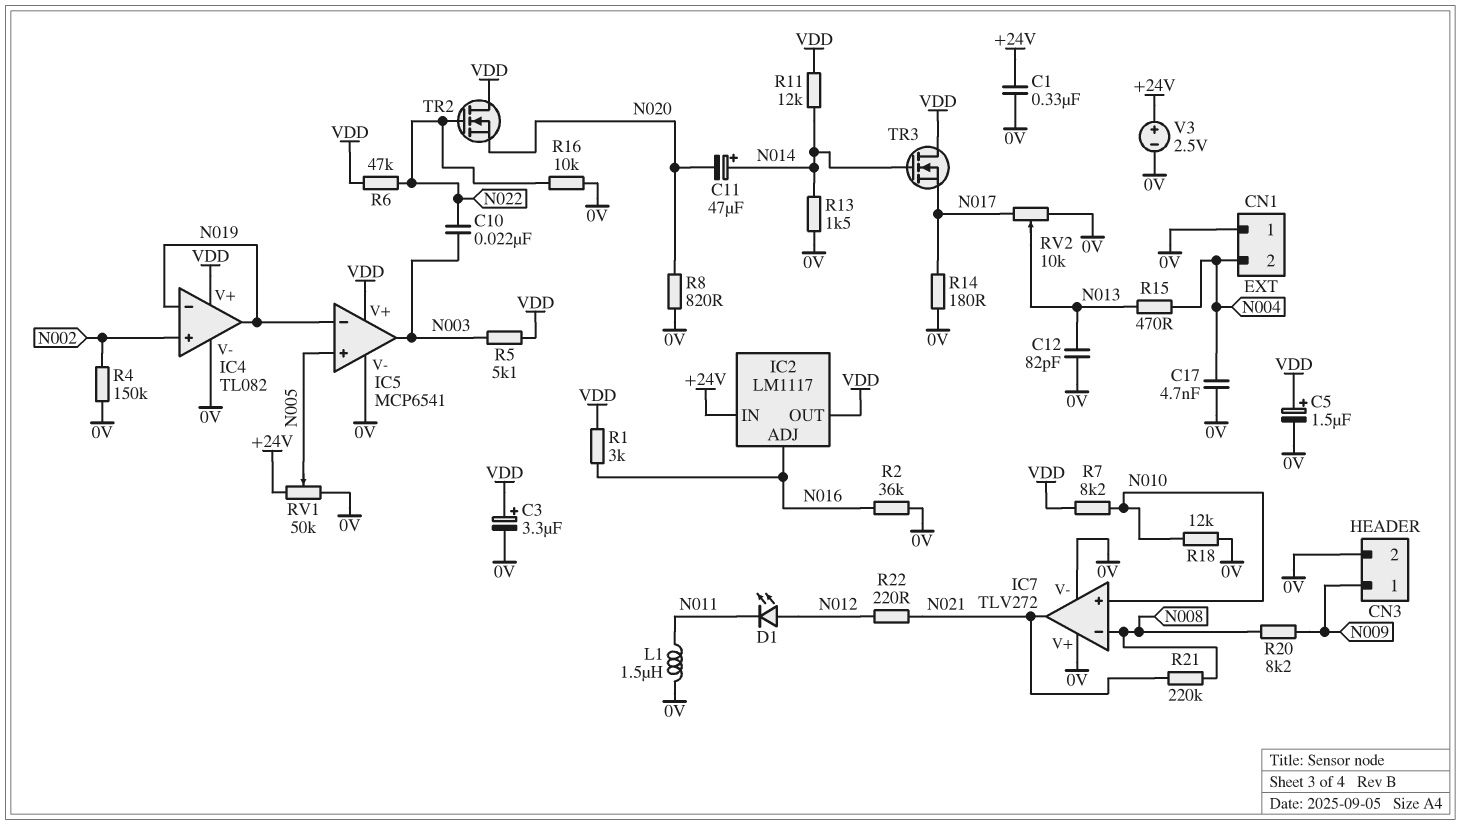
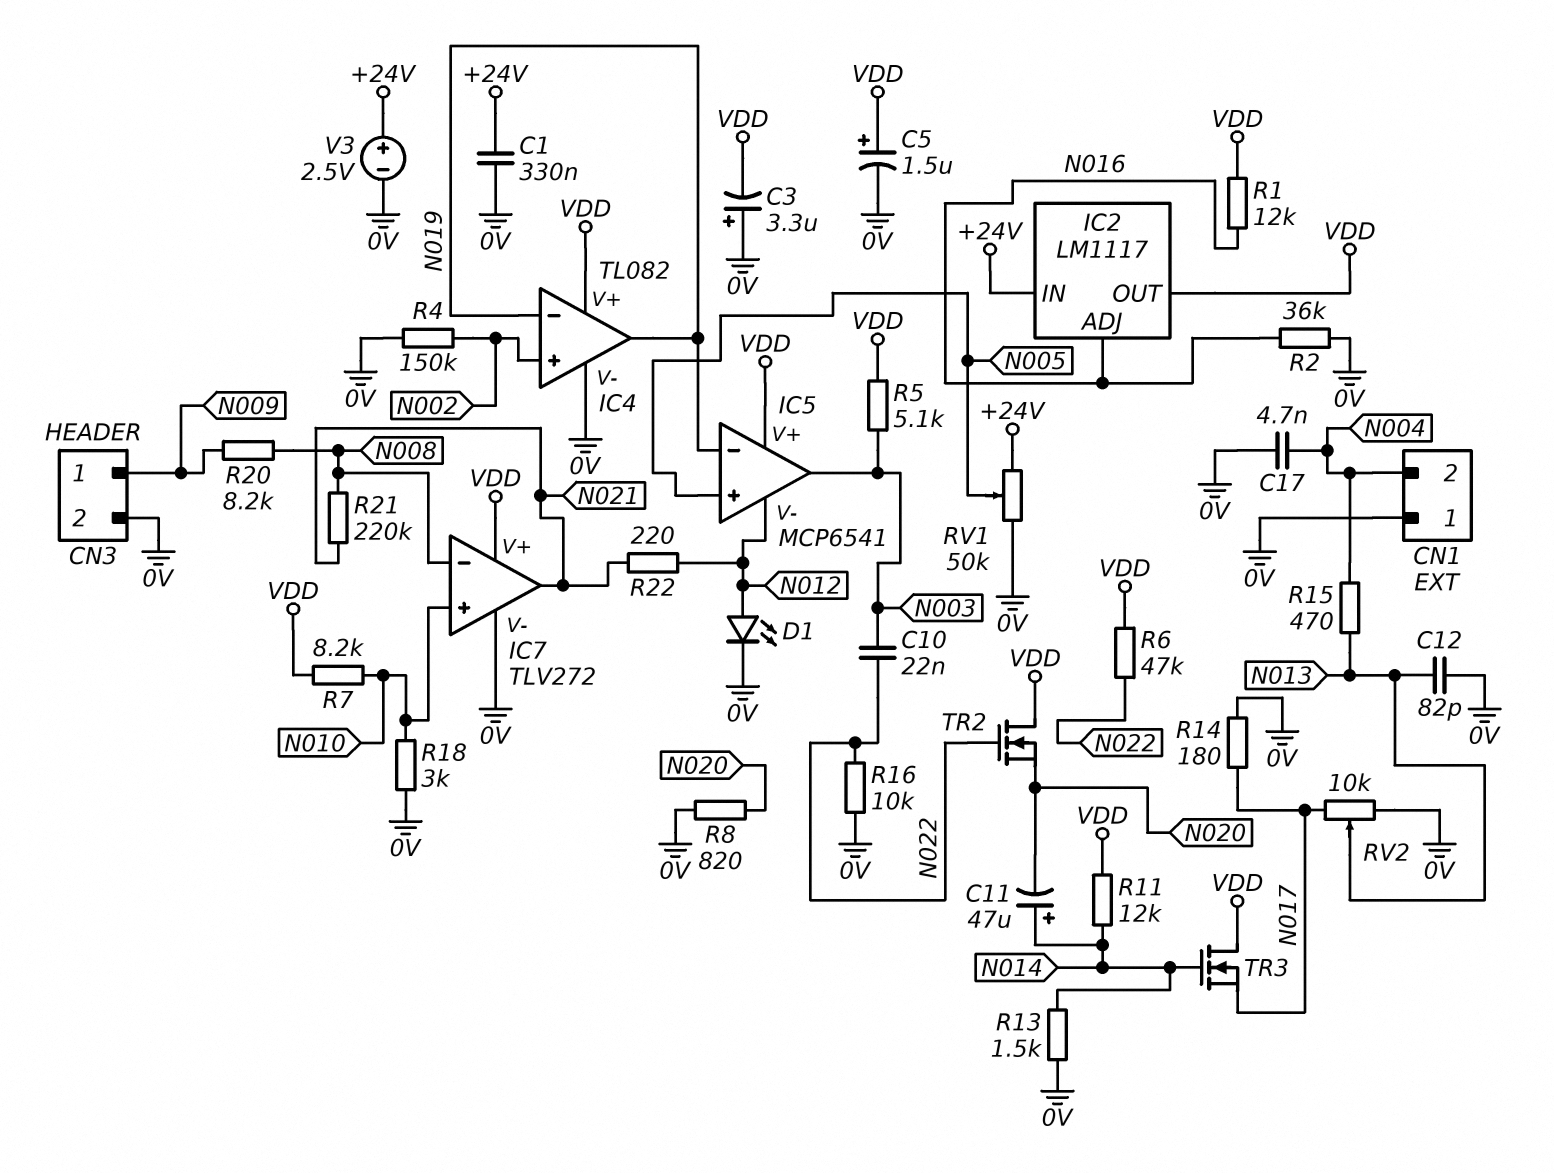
C3: 3.3uF (plus VDD, minus 0V) -> 3.3uF (plus 0V, minus VDD)
D1: LED (A N012, K N011) -> LED (A N012, K 0V)
IC5 pin V-: 0V -> N012
IC7 pin V+: 0V -> VDD
L1: 1.5uH (0V, N011) -> none
R1: 3k (N016, VDD) -> 12k (N016, VDD)
R18: 12k (0V, N010) -> 3k (0V, N010)

